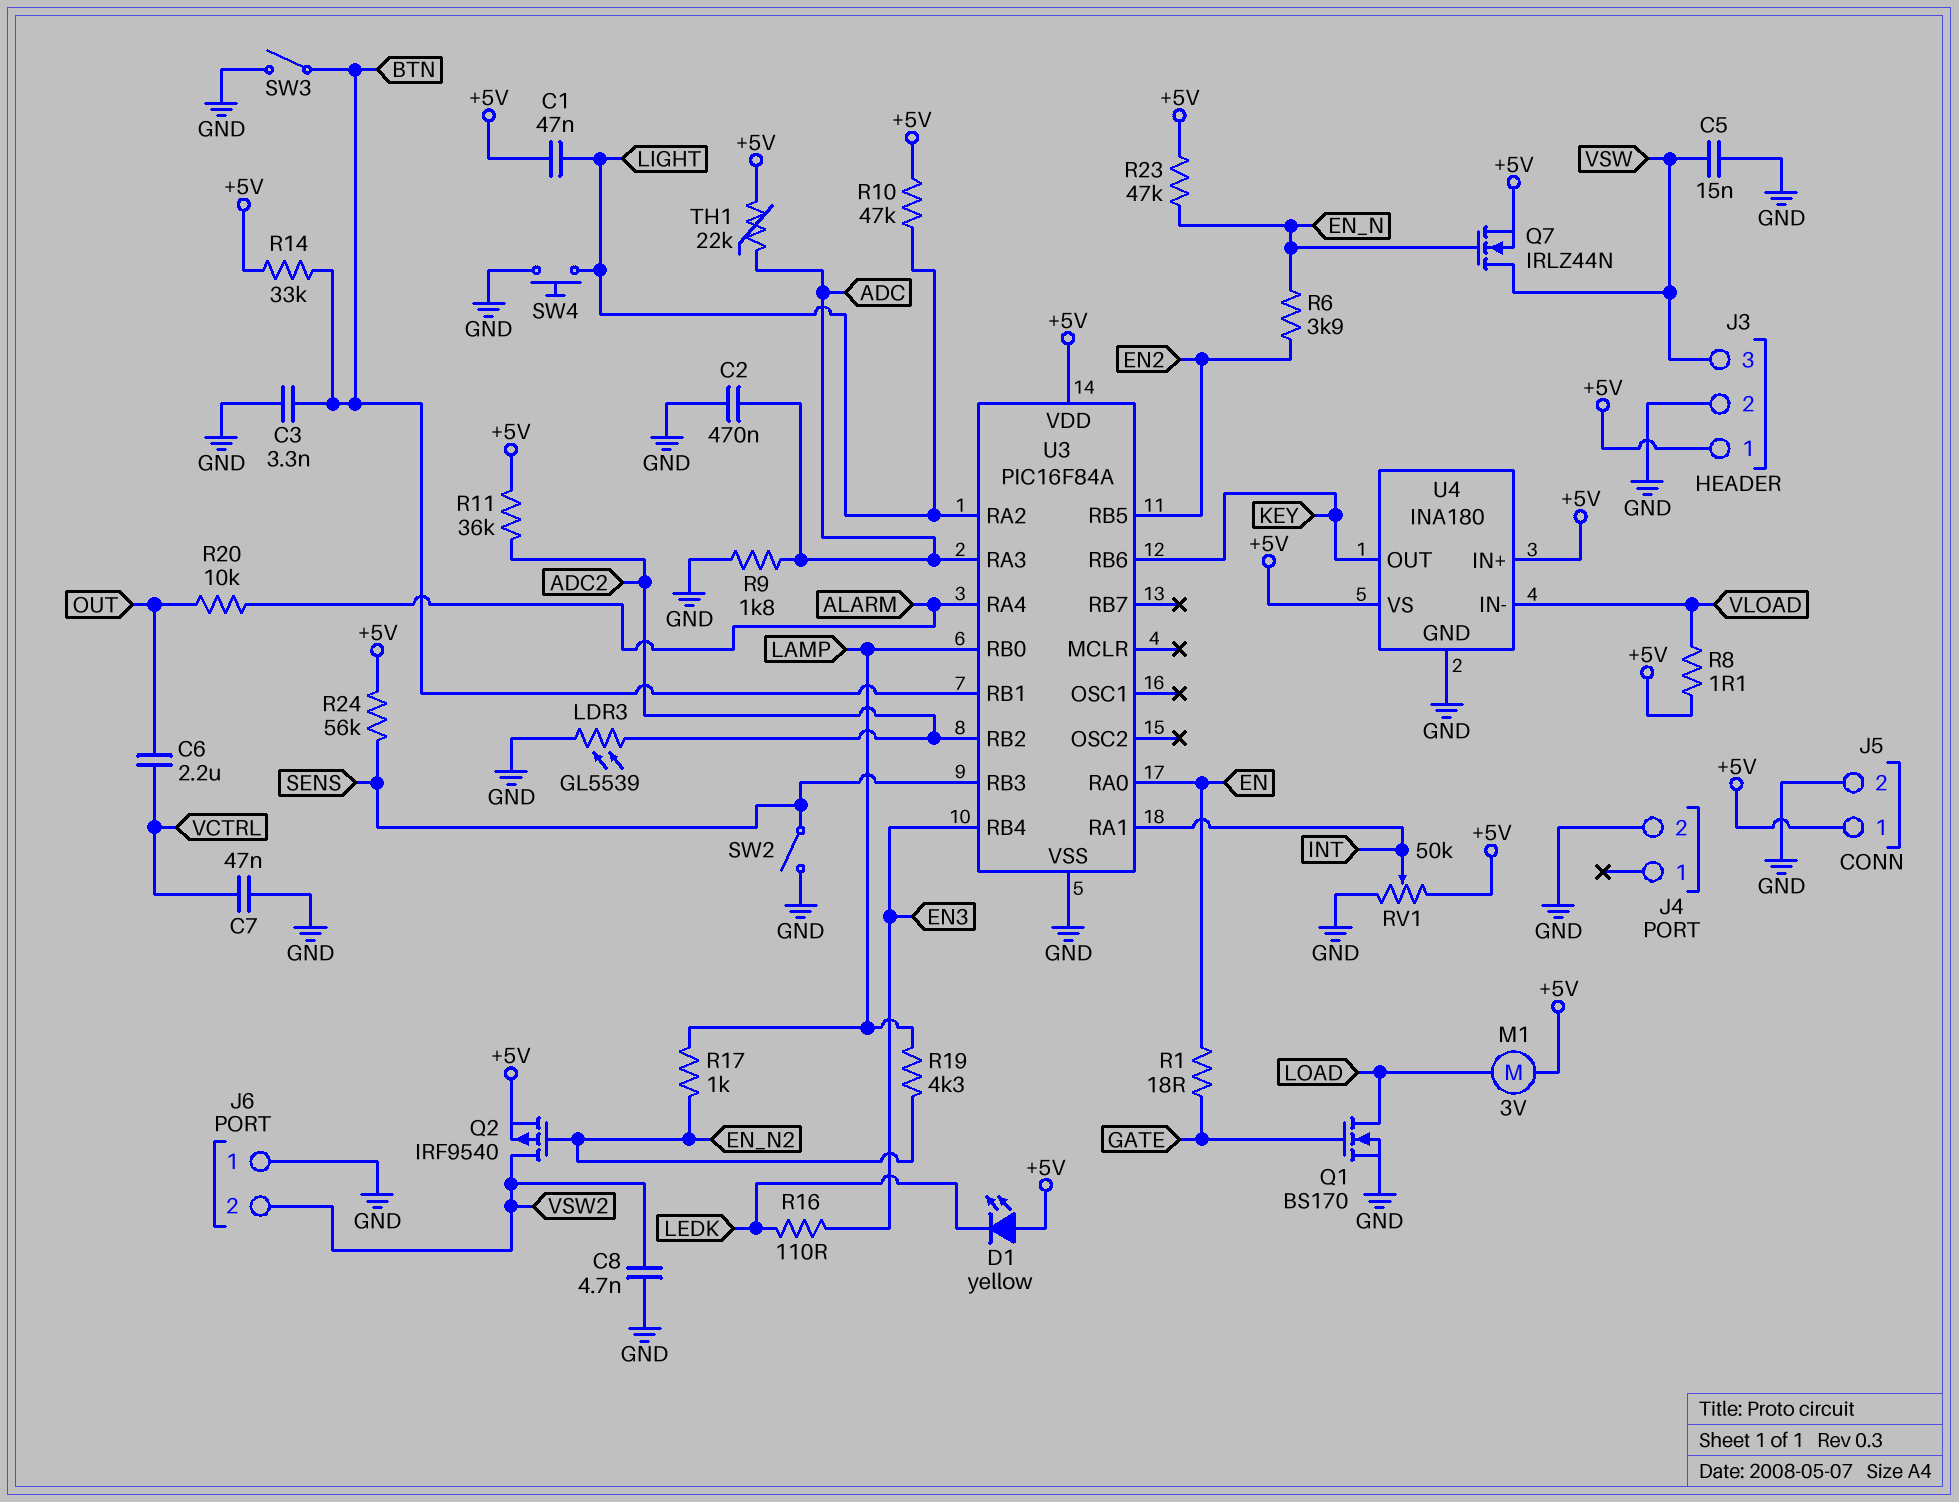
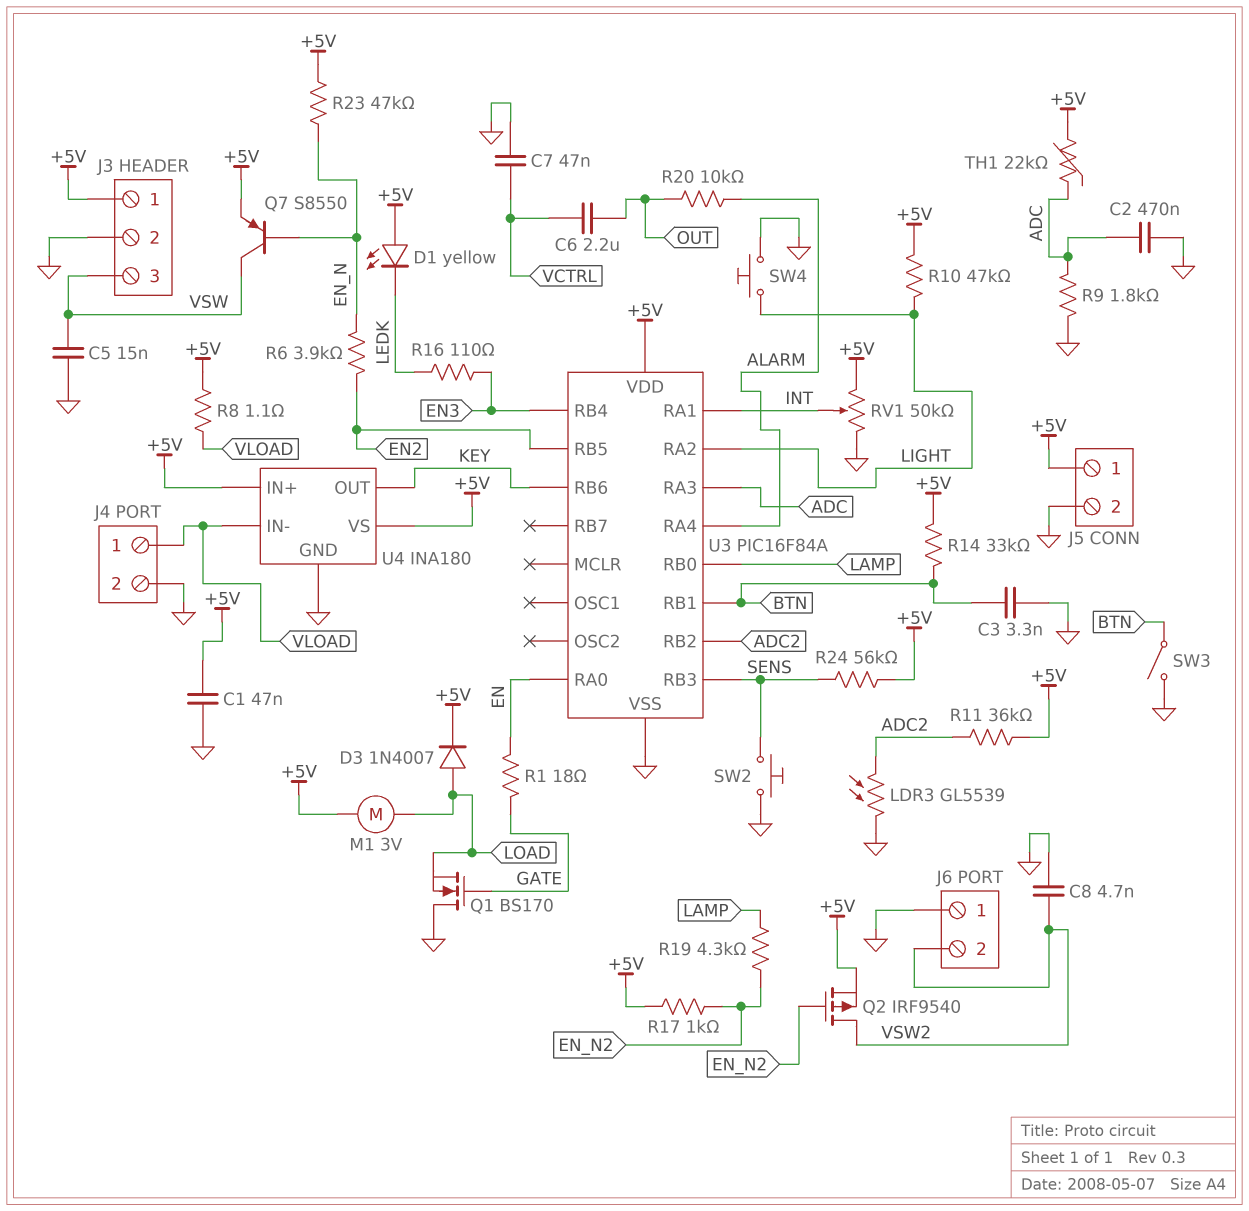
C1: 47nF (+5V, LIGHT) -> 47nF (+5V, GND)
D3: none -> diode 1N4007 (A LOAD, K +5V)
J4 pin 1: none -> VLOAD
Q1: NMOS BS170 (G GATE, D LOAD, S GND) -> NMOS BS170 (G GATE, D GND, S LOAD)
Q7: NMOS IRLZ44N (G EN_N, D VSW, S +5V) -> PNP S8550 (B EN_N, C VSW, E +5V)
R17: 1k (EN_N2, LAMP) -> 1k (+5V, EN_N2)
SW2: switch (GND, SENS) -> button (GND, SENS)

